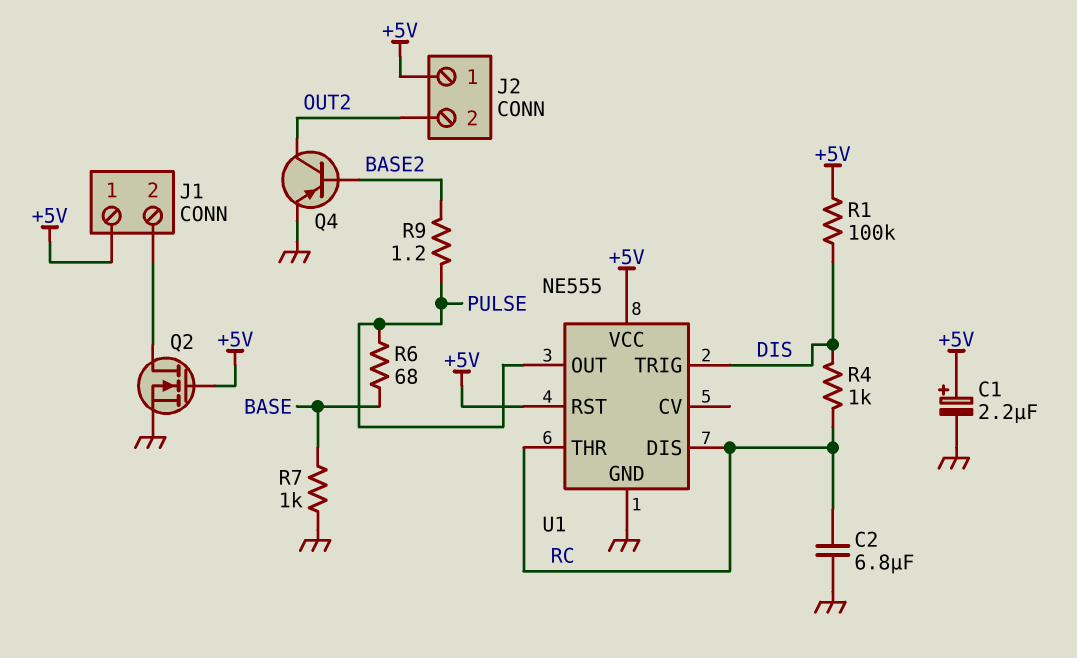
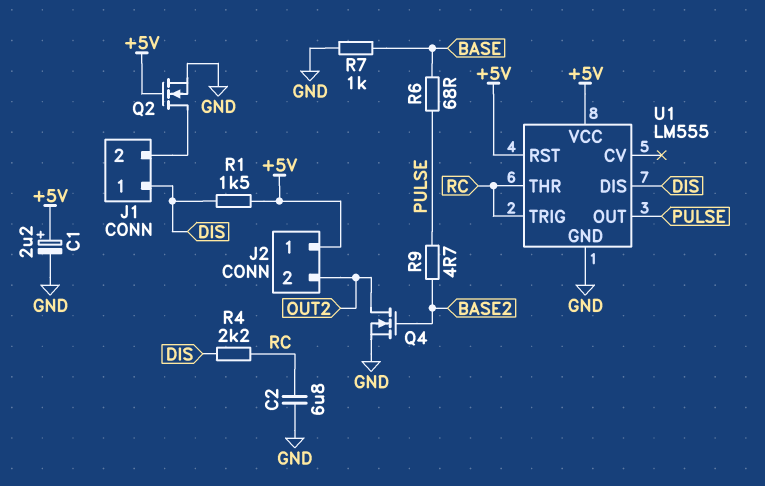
J1 pin 1: +5V -> DIS
Q4: PNP (B BASE2, C OUT2, E GND) -> NMOS (G BASE2, D OUT2, S GND)
R1: 100k (+5V, DIS) -> 1.5k (+5V, DIS)
R4: 1k (DIS, RC) -> 2.2k (DIS, RC)
R9: 1.2 (BASE2, PULSE) -> 4.7 (BASE2, PULSE)
U1: NE555 -> LM555
U1 pin DIS: RC -> DIS
U1 pin TRIG: DIS -> RC

